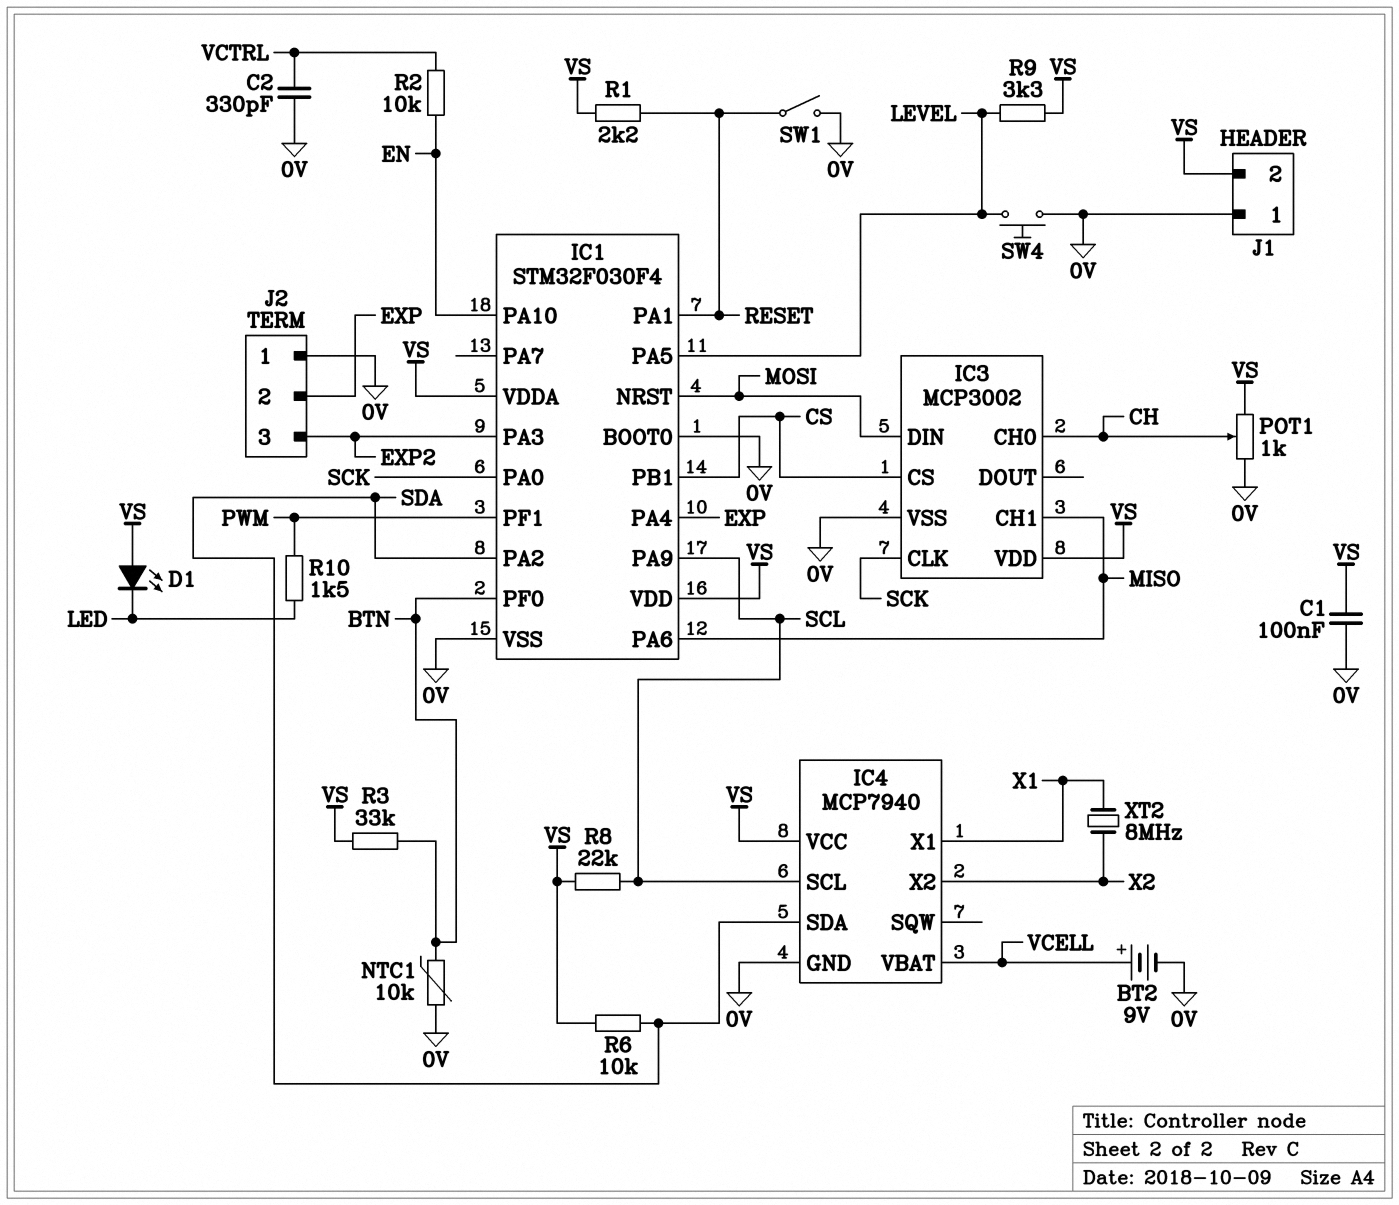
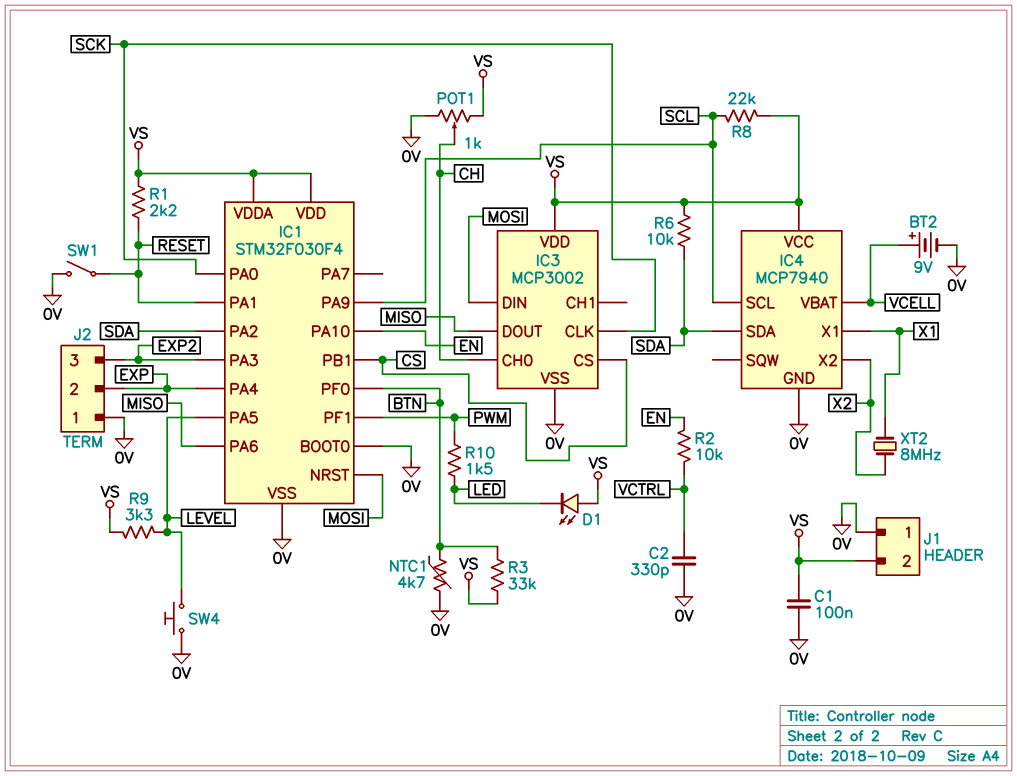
IC3 pin CH1: MISO -> none
IC3 pin DOUT: none -> MISO
NTC1: 10k (0V, BTN) -> 4.7k (0V, BTN)

